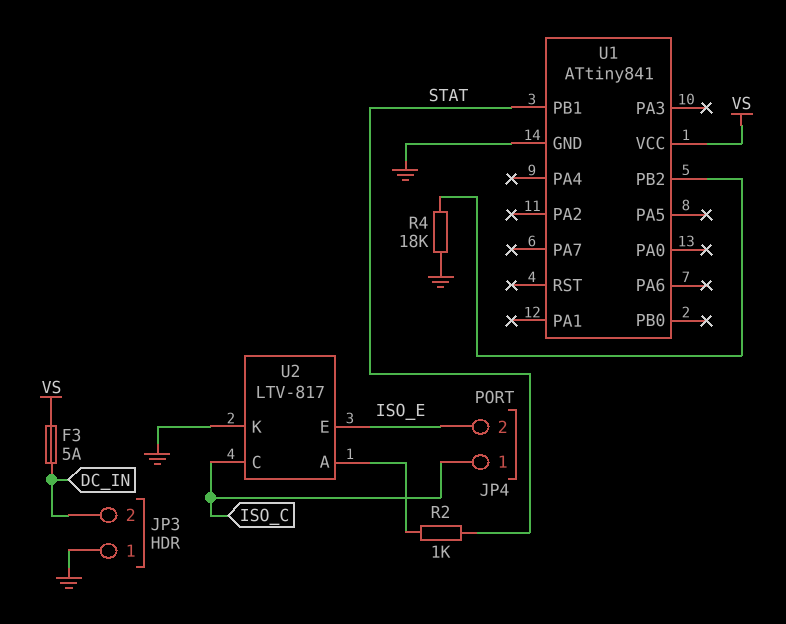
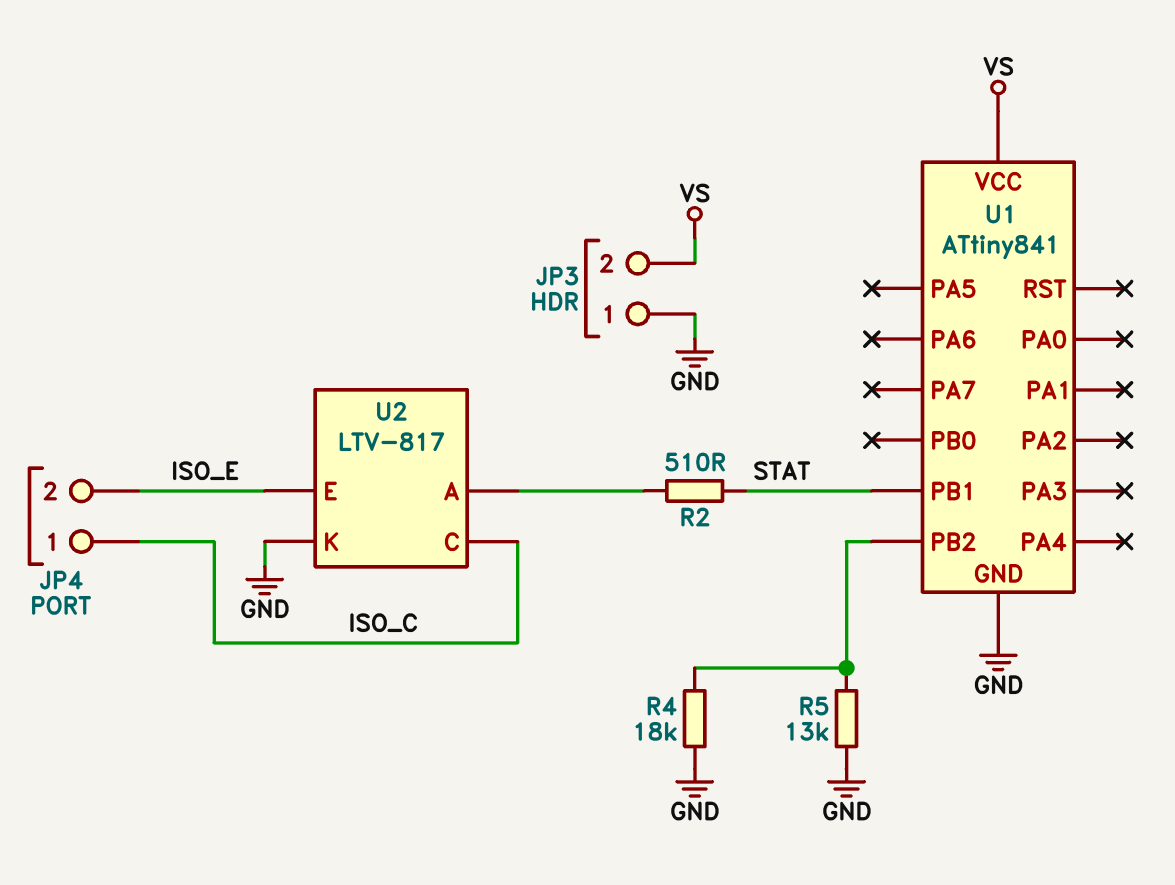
F3: 5A (DC_IN, VS) -> none
JP3 pin 2: DC_IN -> VS
R2: 1k (STAT, U2/A) -> 510 (STAT, U2/A)
R5: none -> 13k (GND, U1/PB2)

